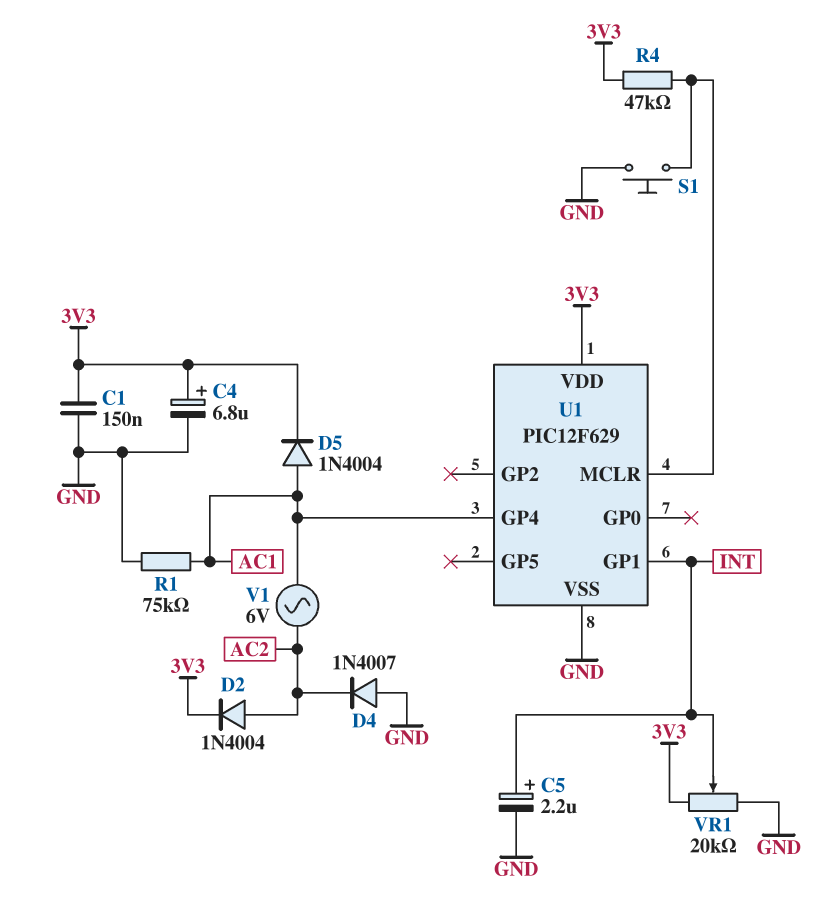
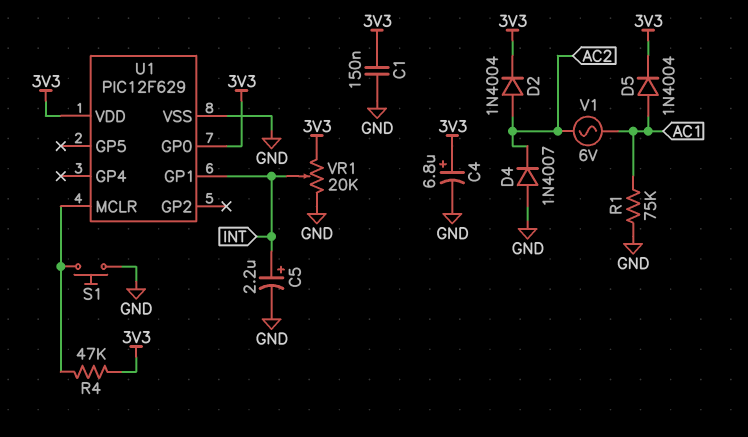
U1 pin GP0: none -> 3V3
U1 pin GP4: AC1 -> none

